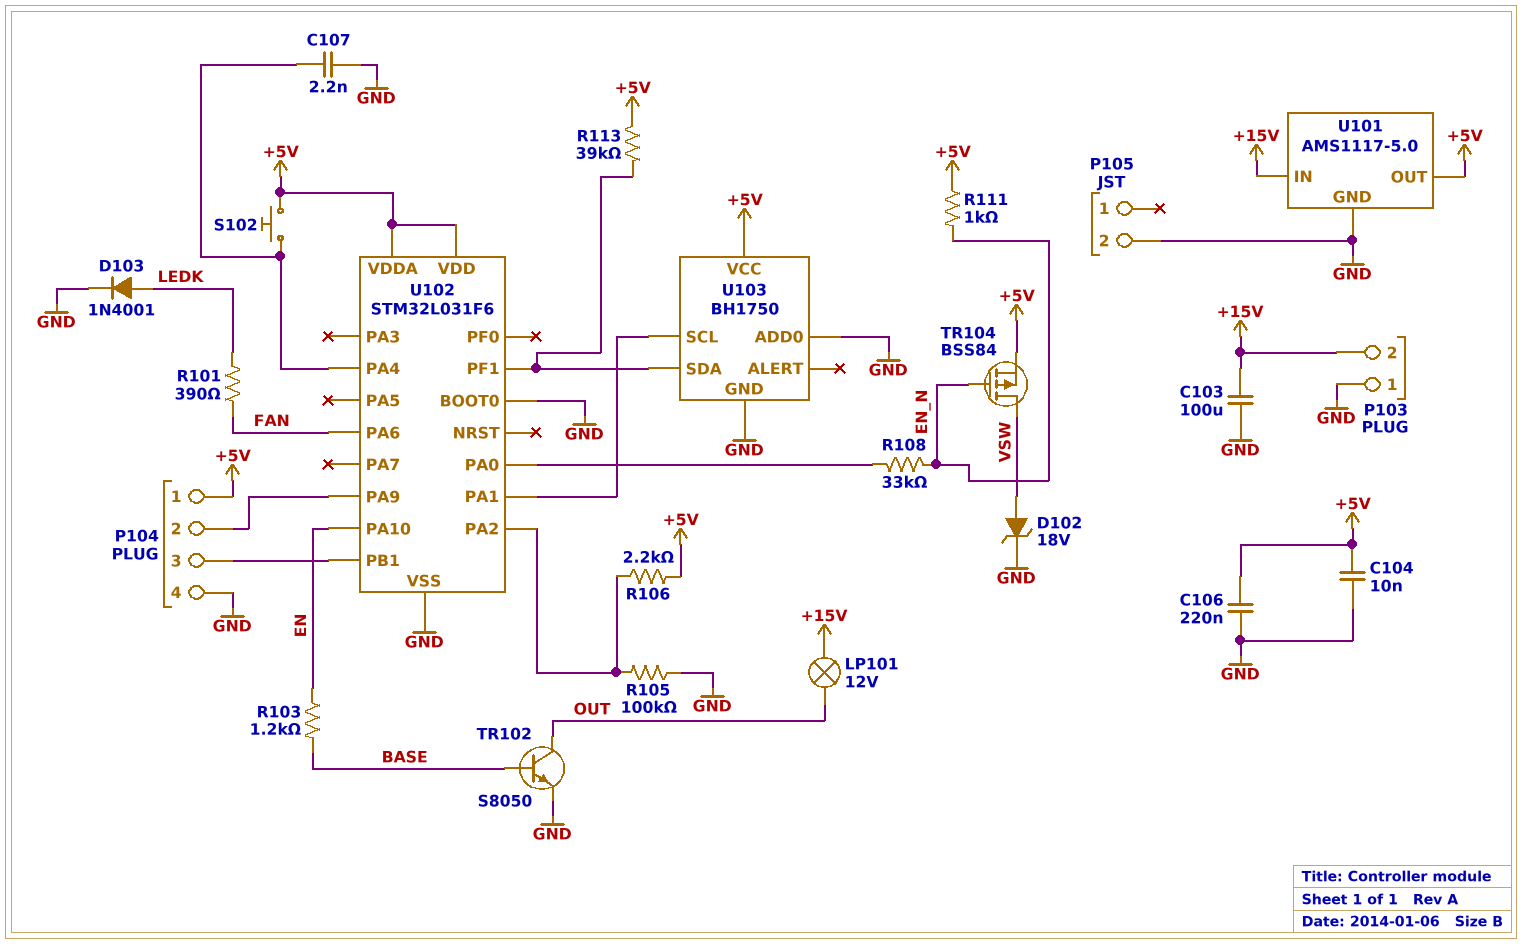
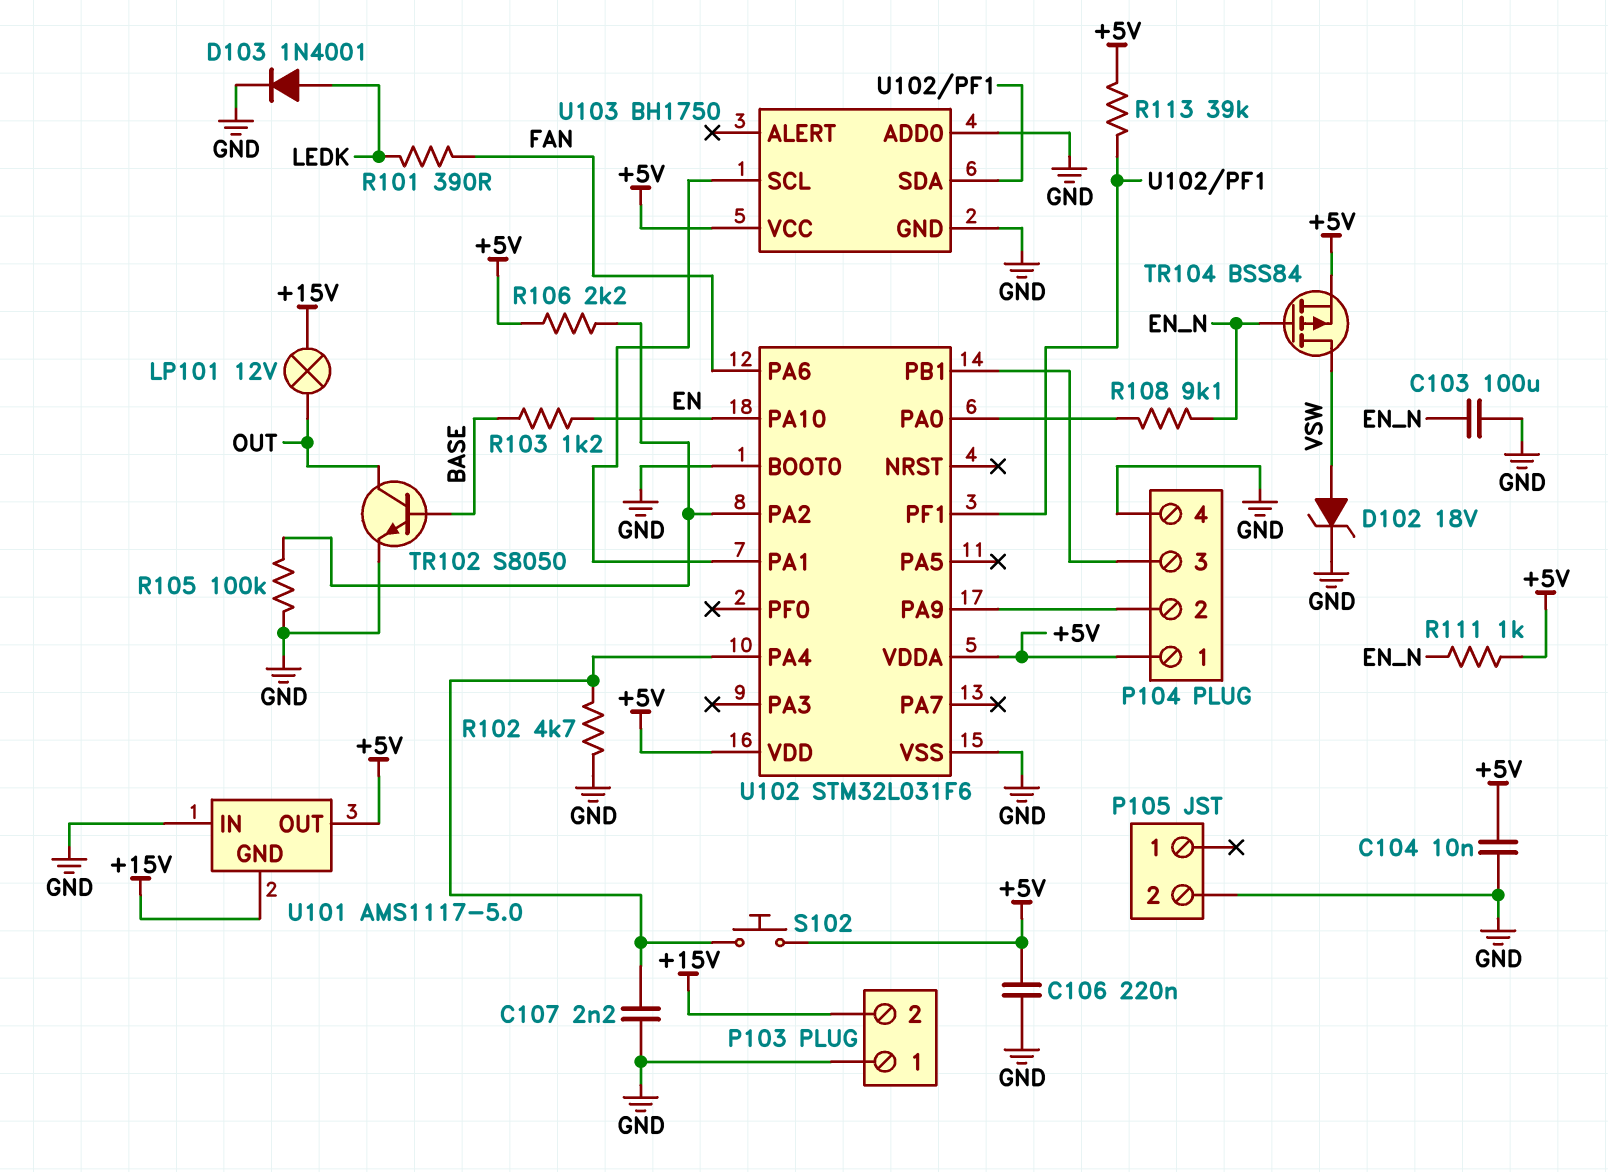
C103: 100uF (+15V, GND) -> 100uF (EN_N, GND)
R102: none -> 4.7k (GND, U102/PA4)
R108: 33k (EN_N, U102/PA0) -> 9.1k (EN_N, U102/PA0)
U101 pin GND: GND -> +15V
U101 pin IN: +15V -> GND

